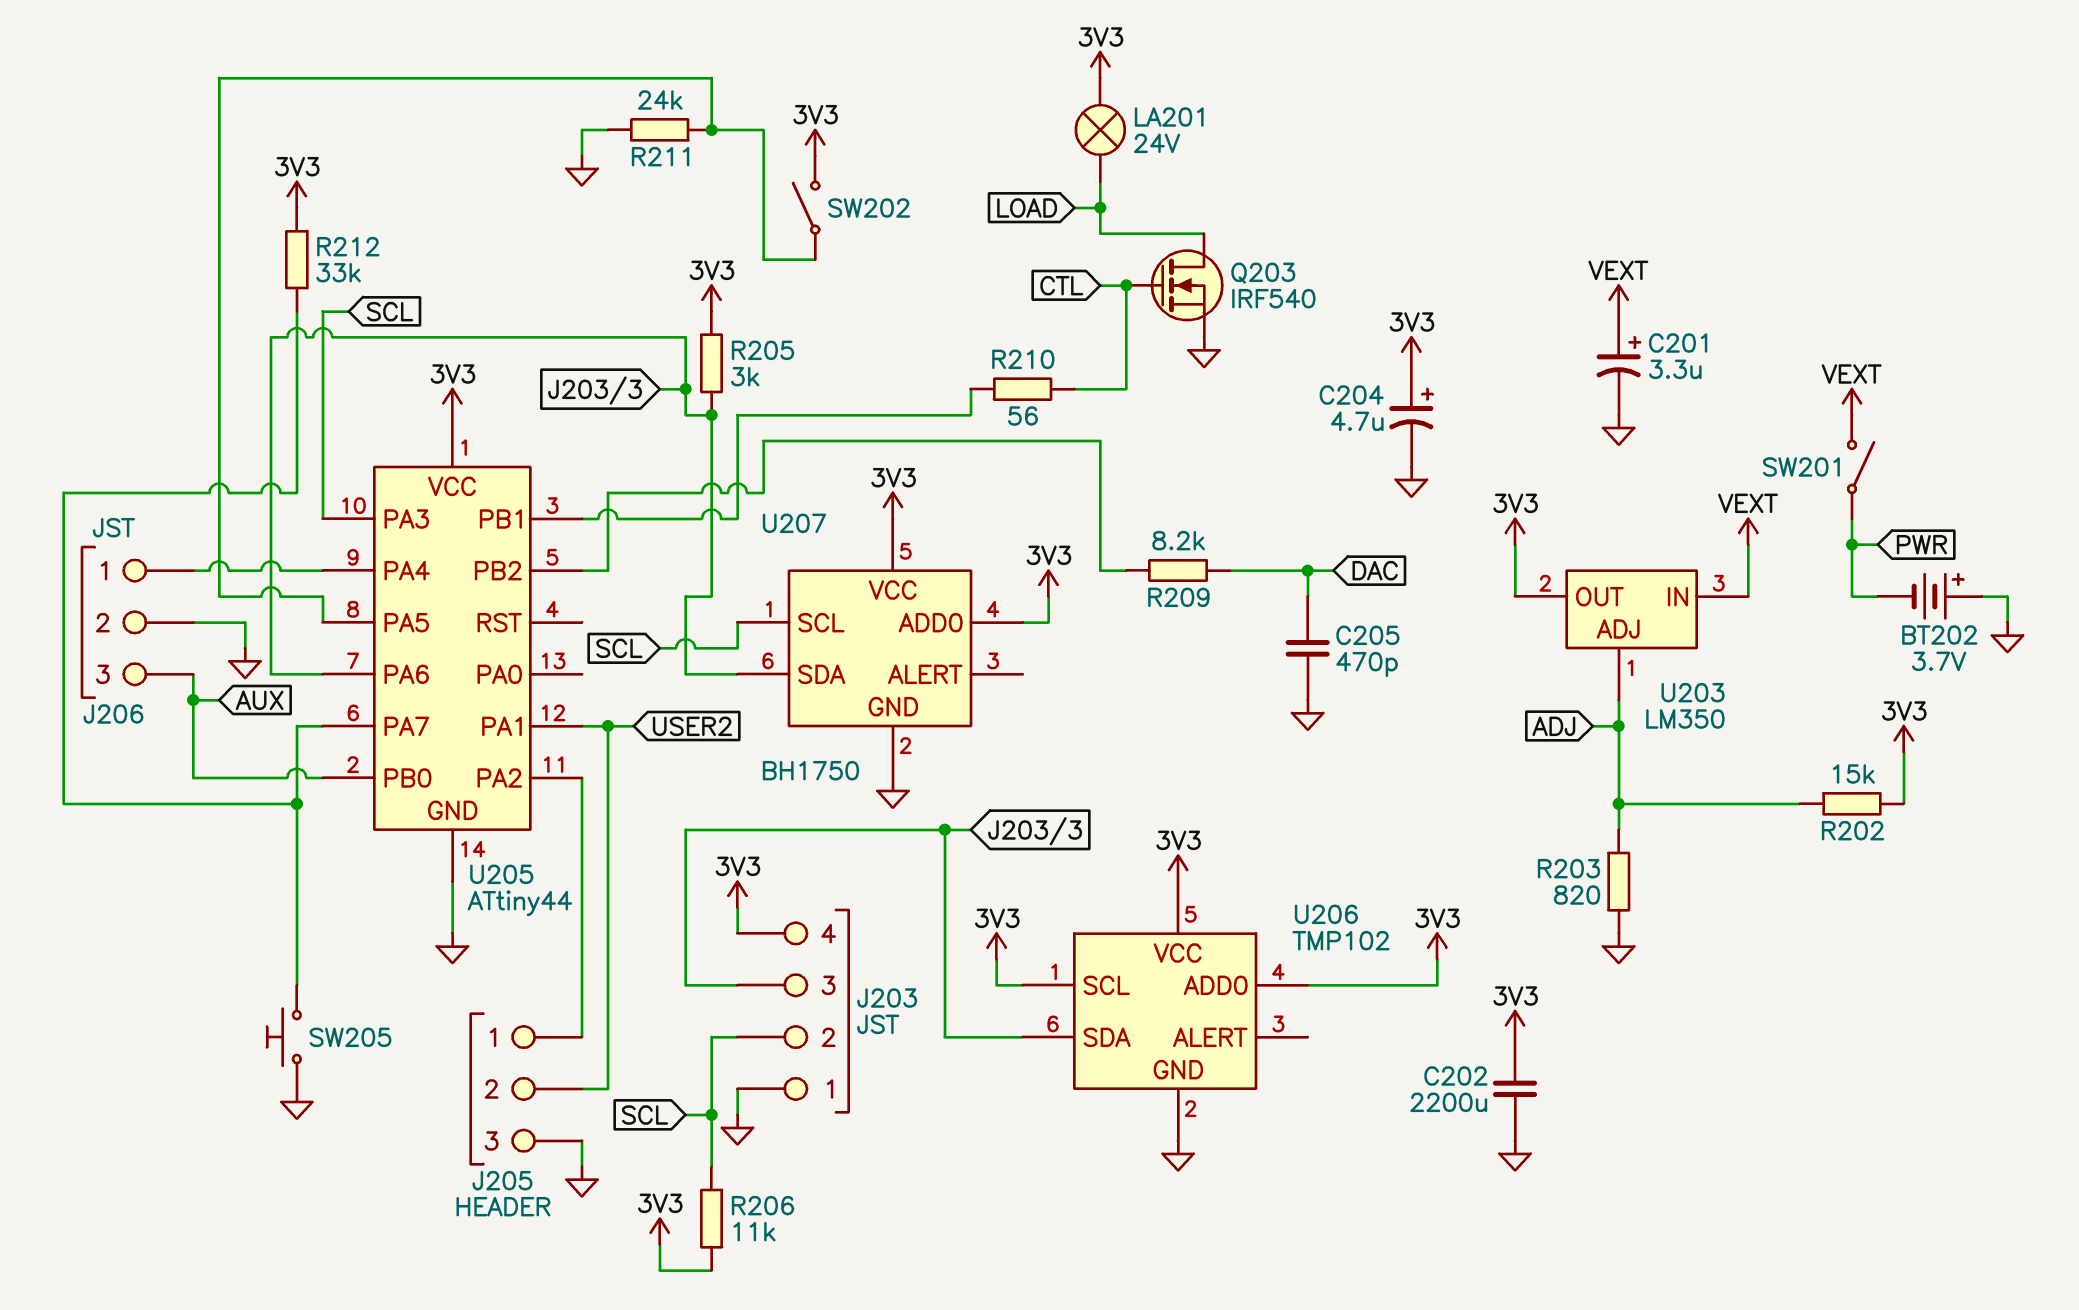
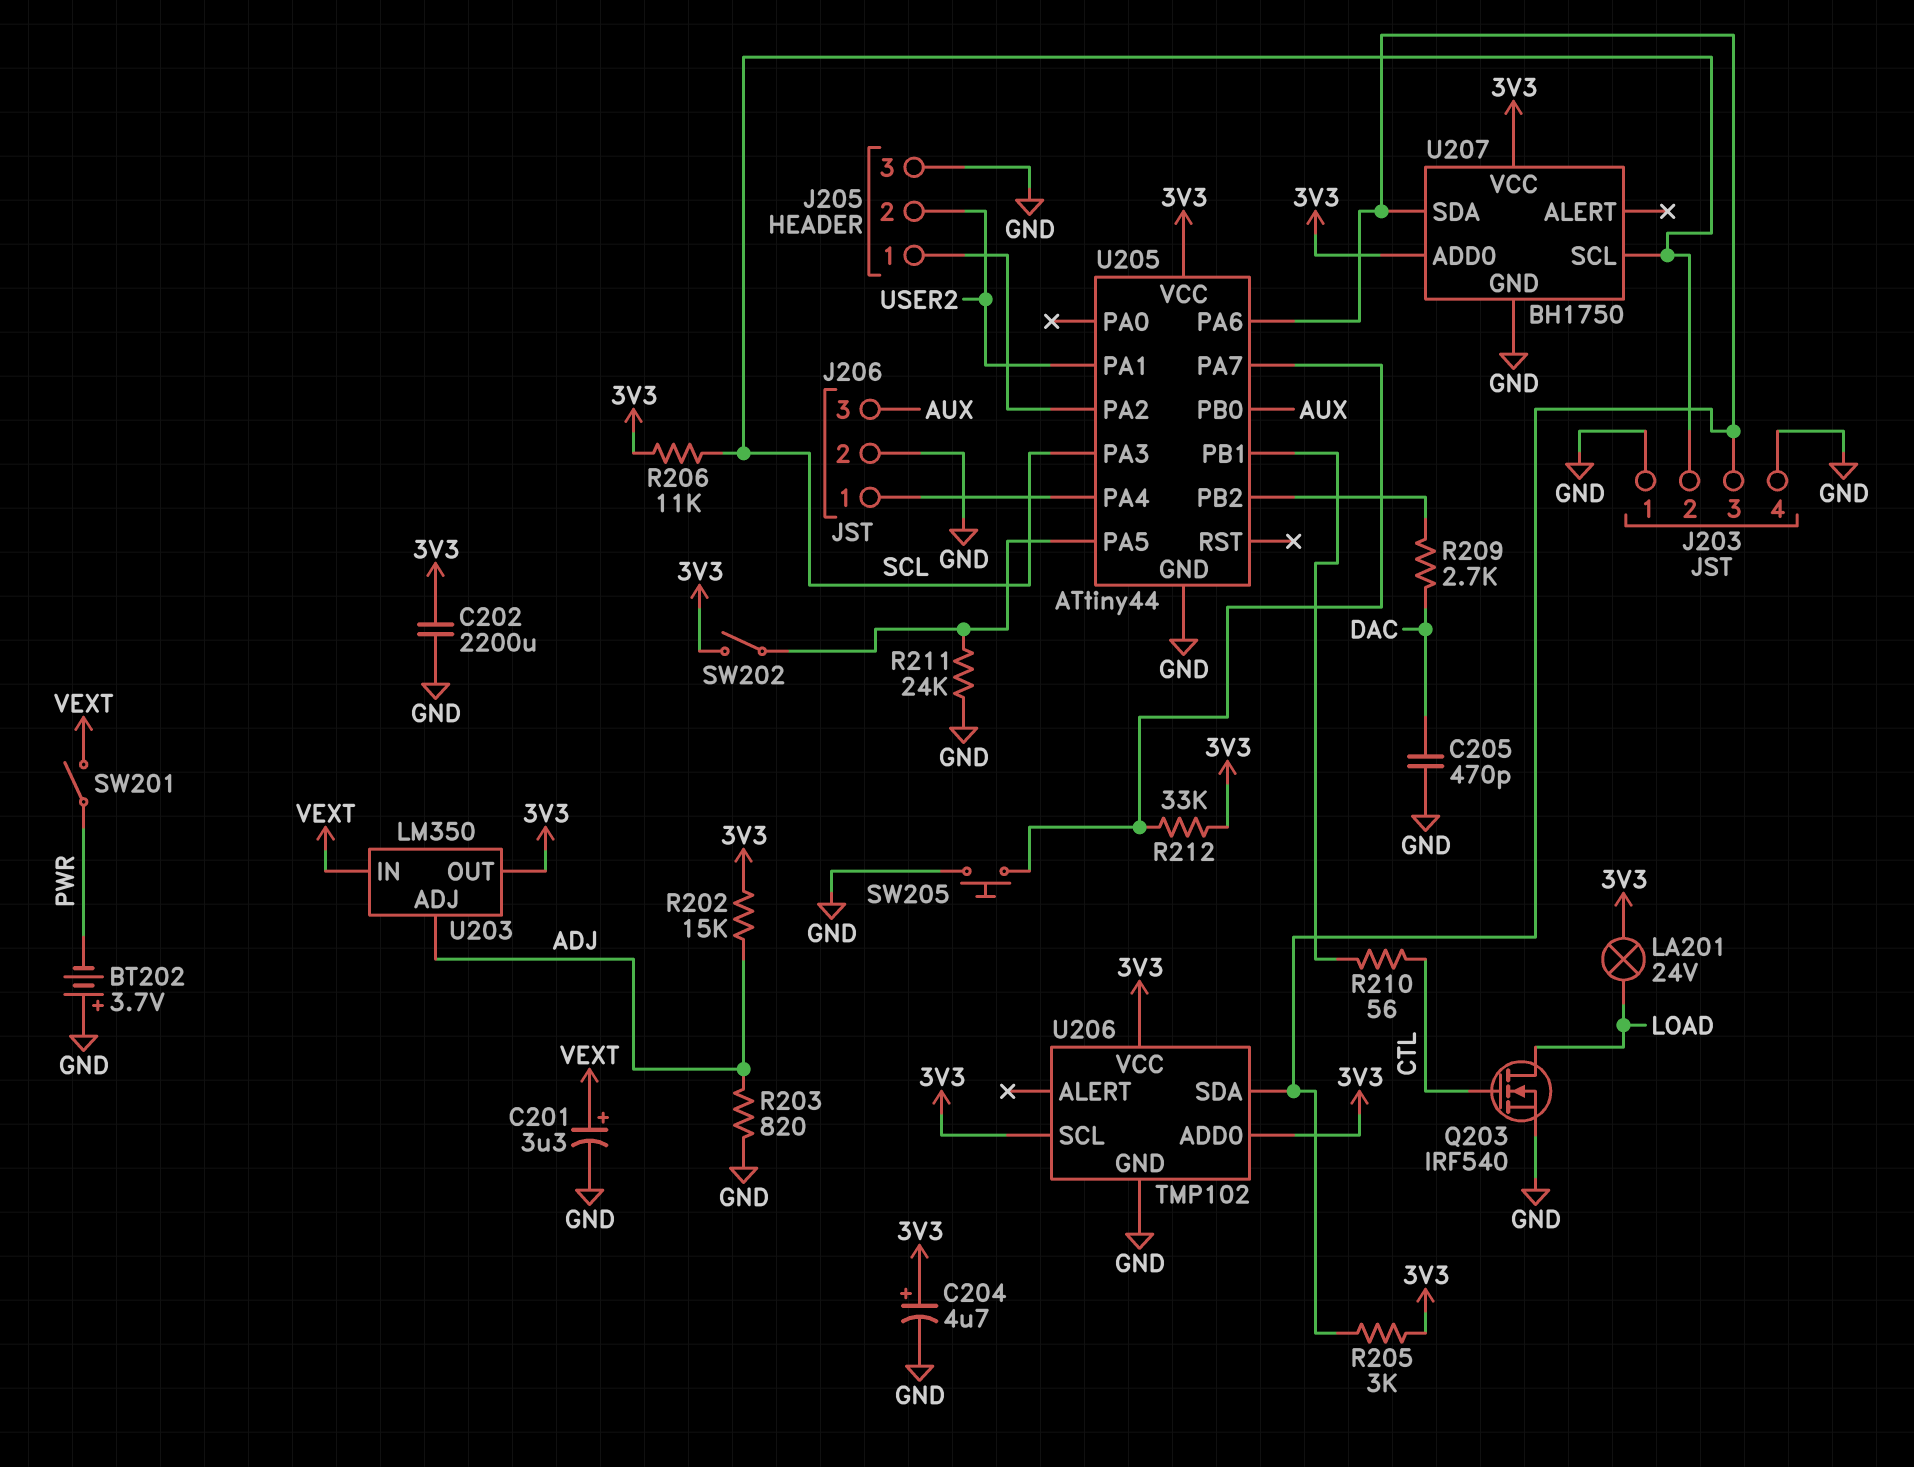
J203 pin 4: 3V3 -> GND
R209: 8.2k (DAC, U205/PB2) -> 2.7k (DAC, U205/PB2)

